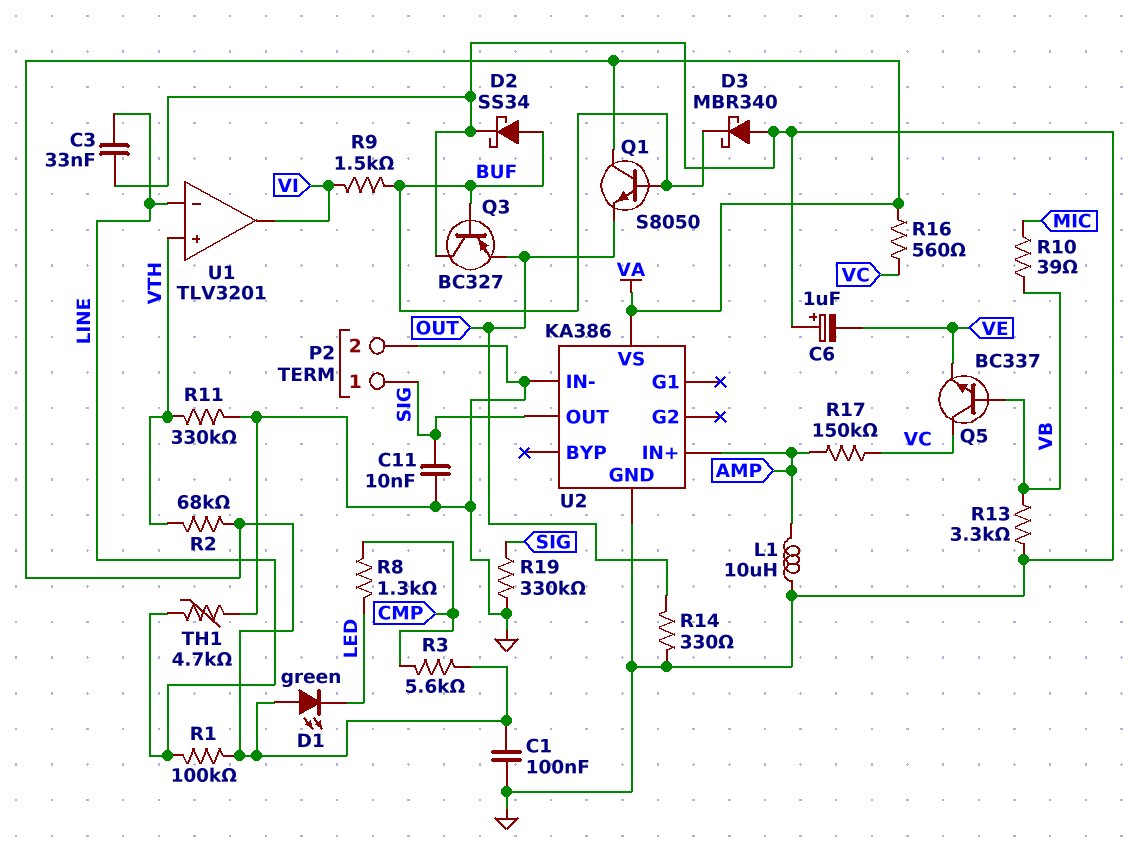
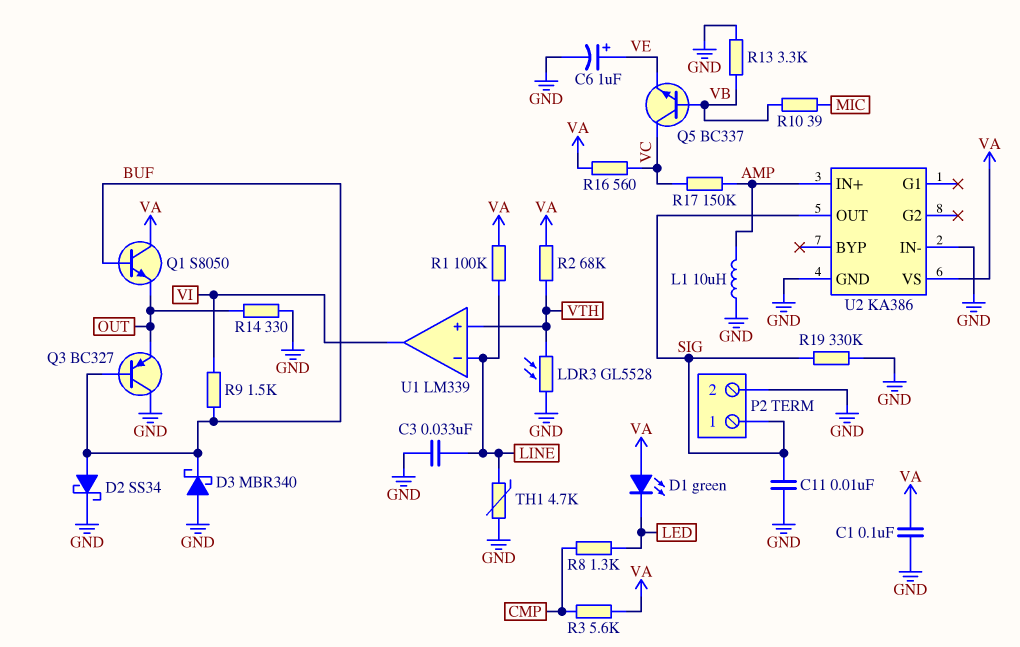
C6: 1uF (plus GND, minus VE) -> 1uF (plus VE, minus GND)
LDR3: none -> GL5528 (GND, VTH)
R11: 330k (GND, VTH) -> none
U1: TLV3201 -> LM339

